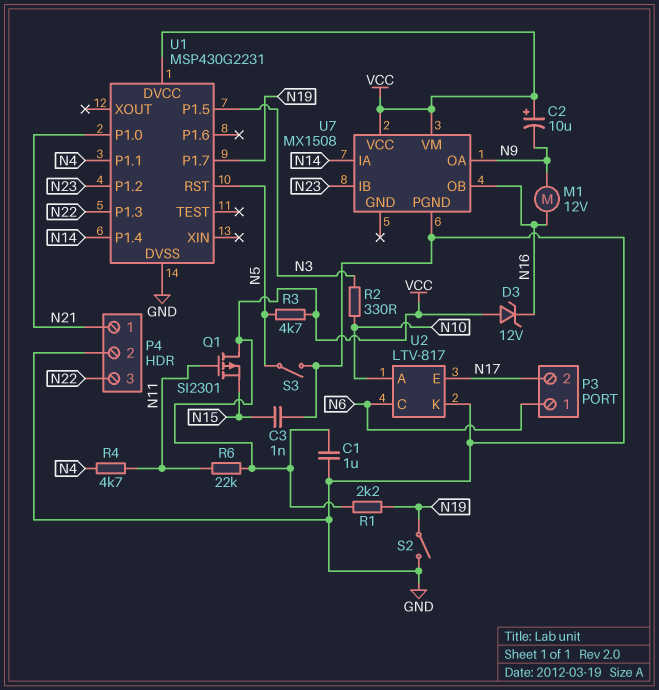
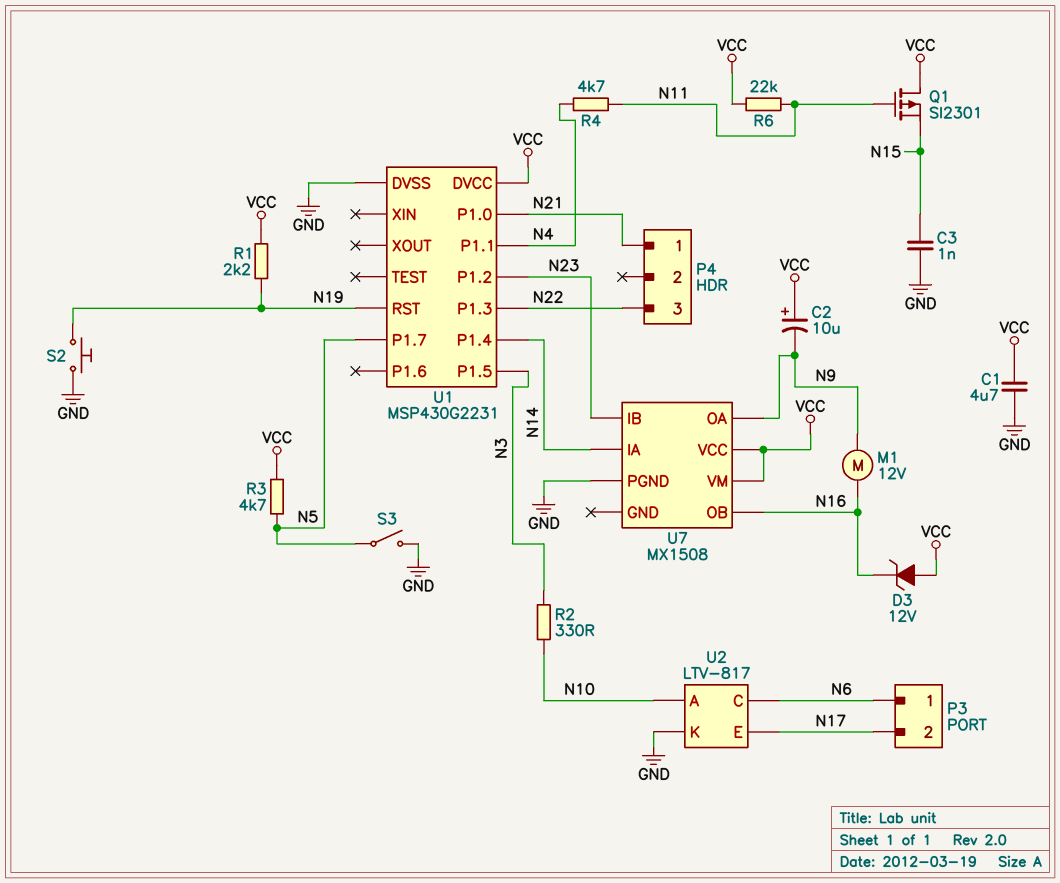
C1: 1uF (GND, VCC) -> 4.7uF (GND, VCC)
P4 pin 2: GND -> none
S2: switch (GND, N19) -> button (GND, N19)
U1 pin P1.7: N19 -> N5
U1 pin RST: N5 -> N19

